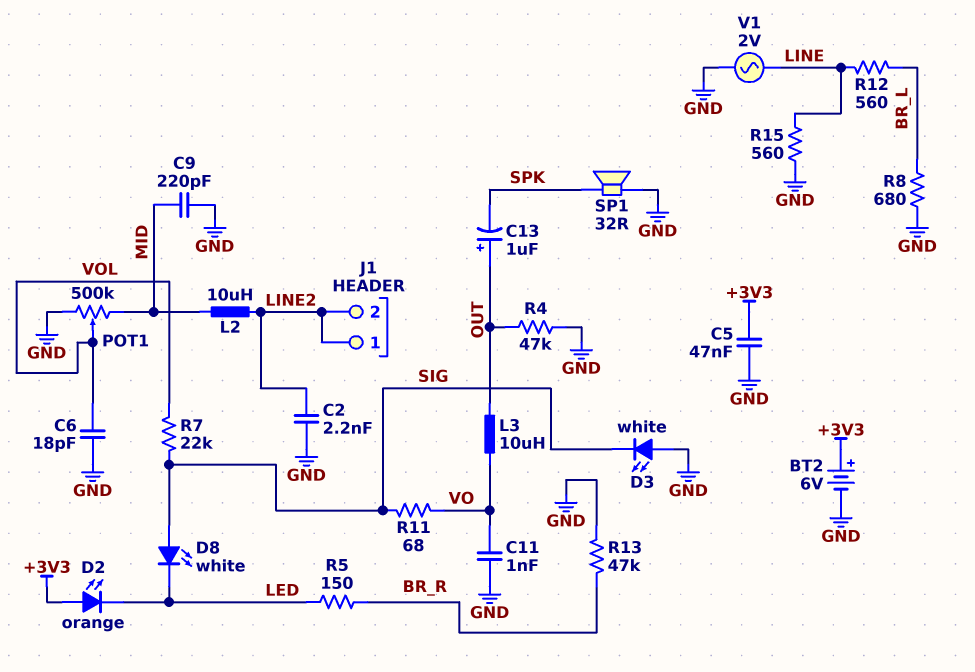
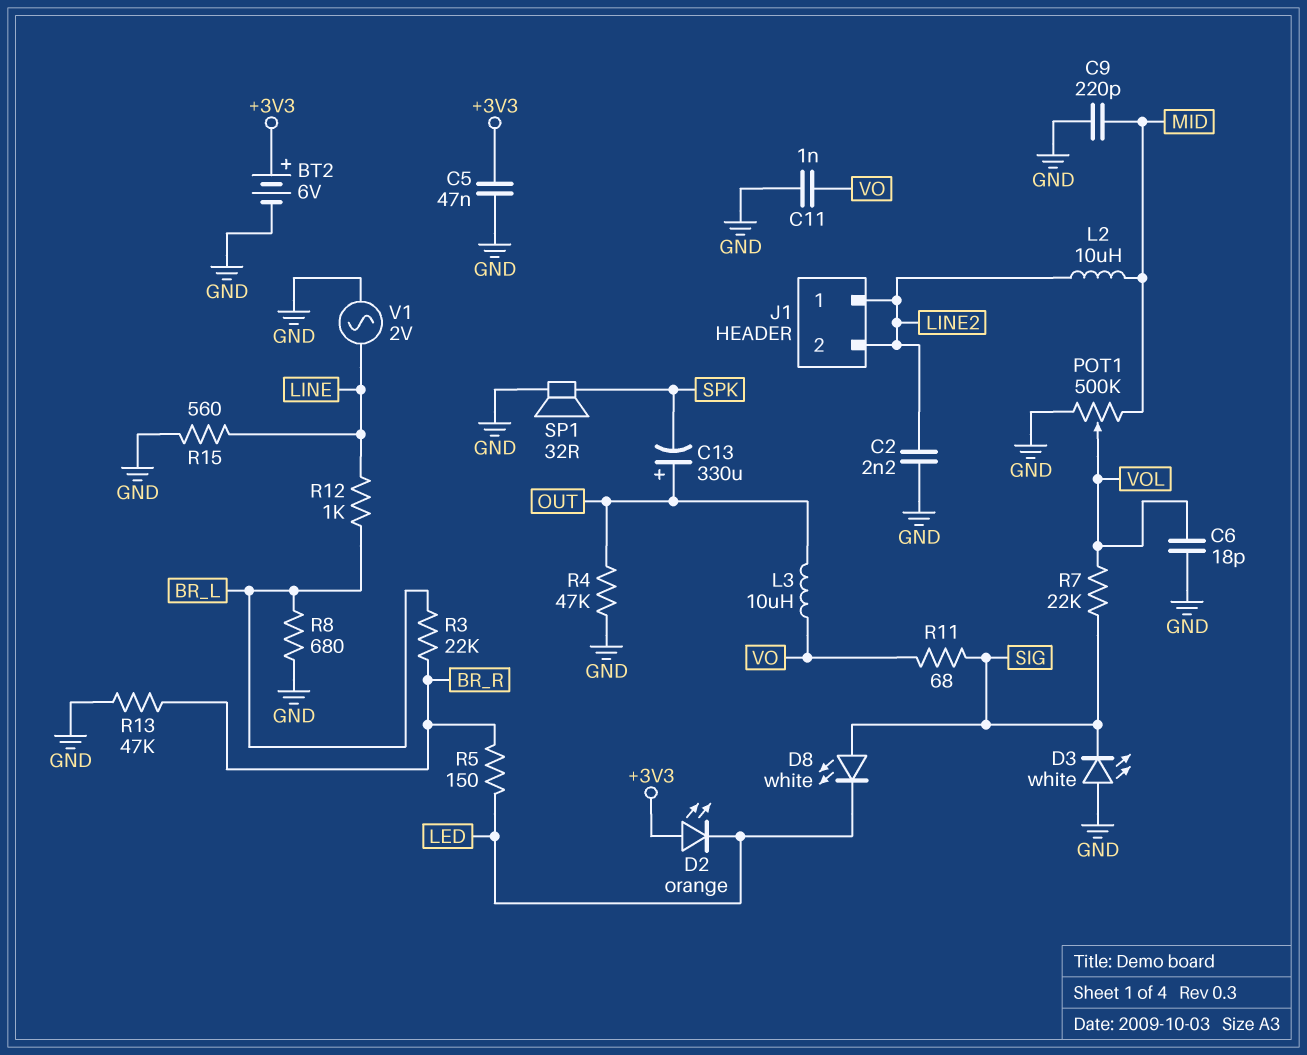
C13: 1uF (plus OUT, minus SPK) -> 330uF (plus OUT, minus SPK)
R3: none -> 22k (BR_L, BR_R)
R12: 560 (BR_L, LINE) -> 1k (BR_L, LINE)

